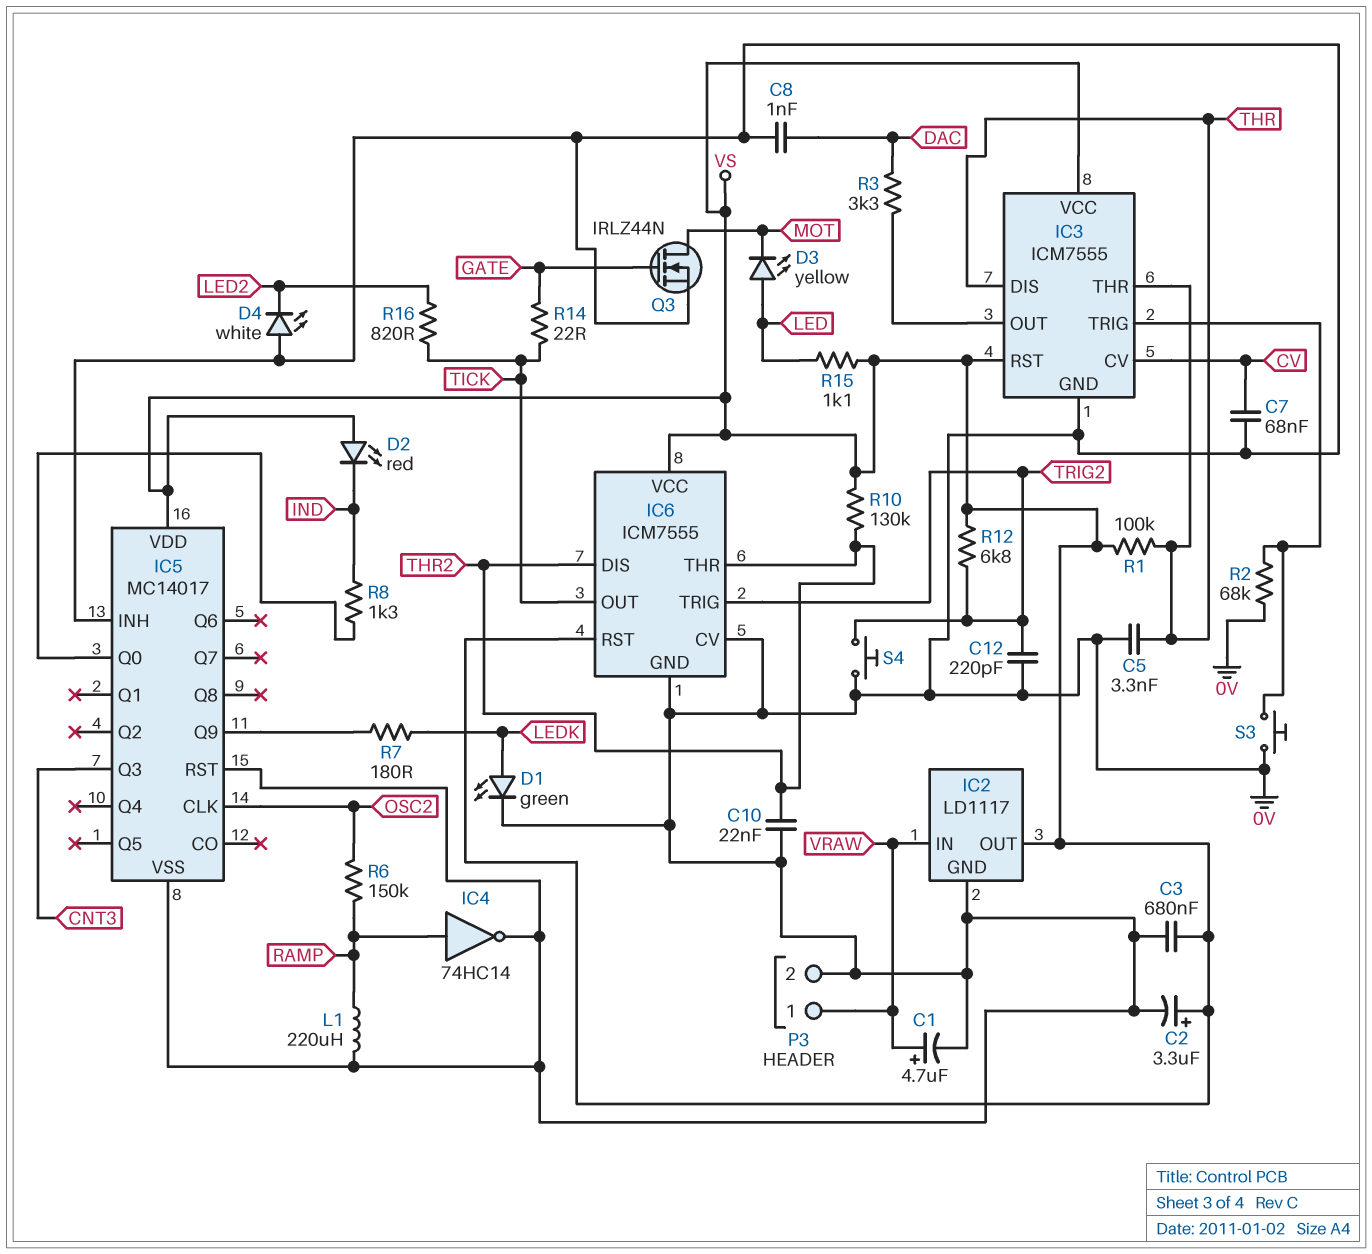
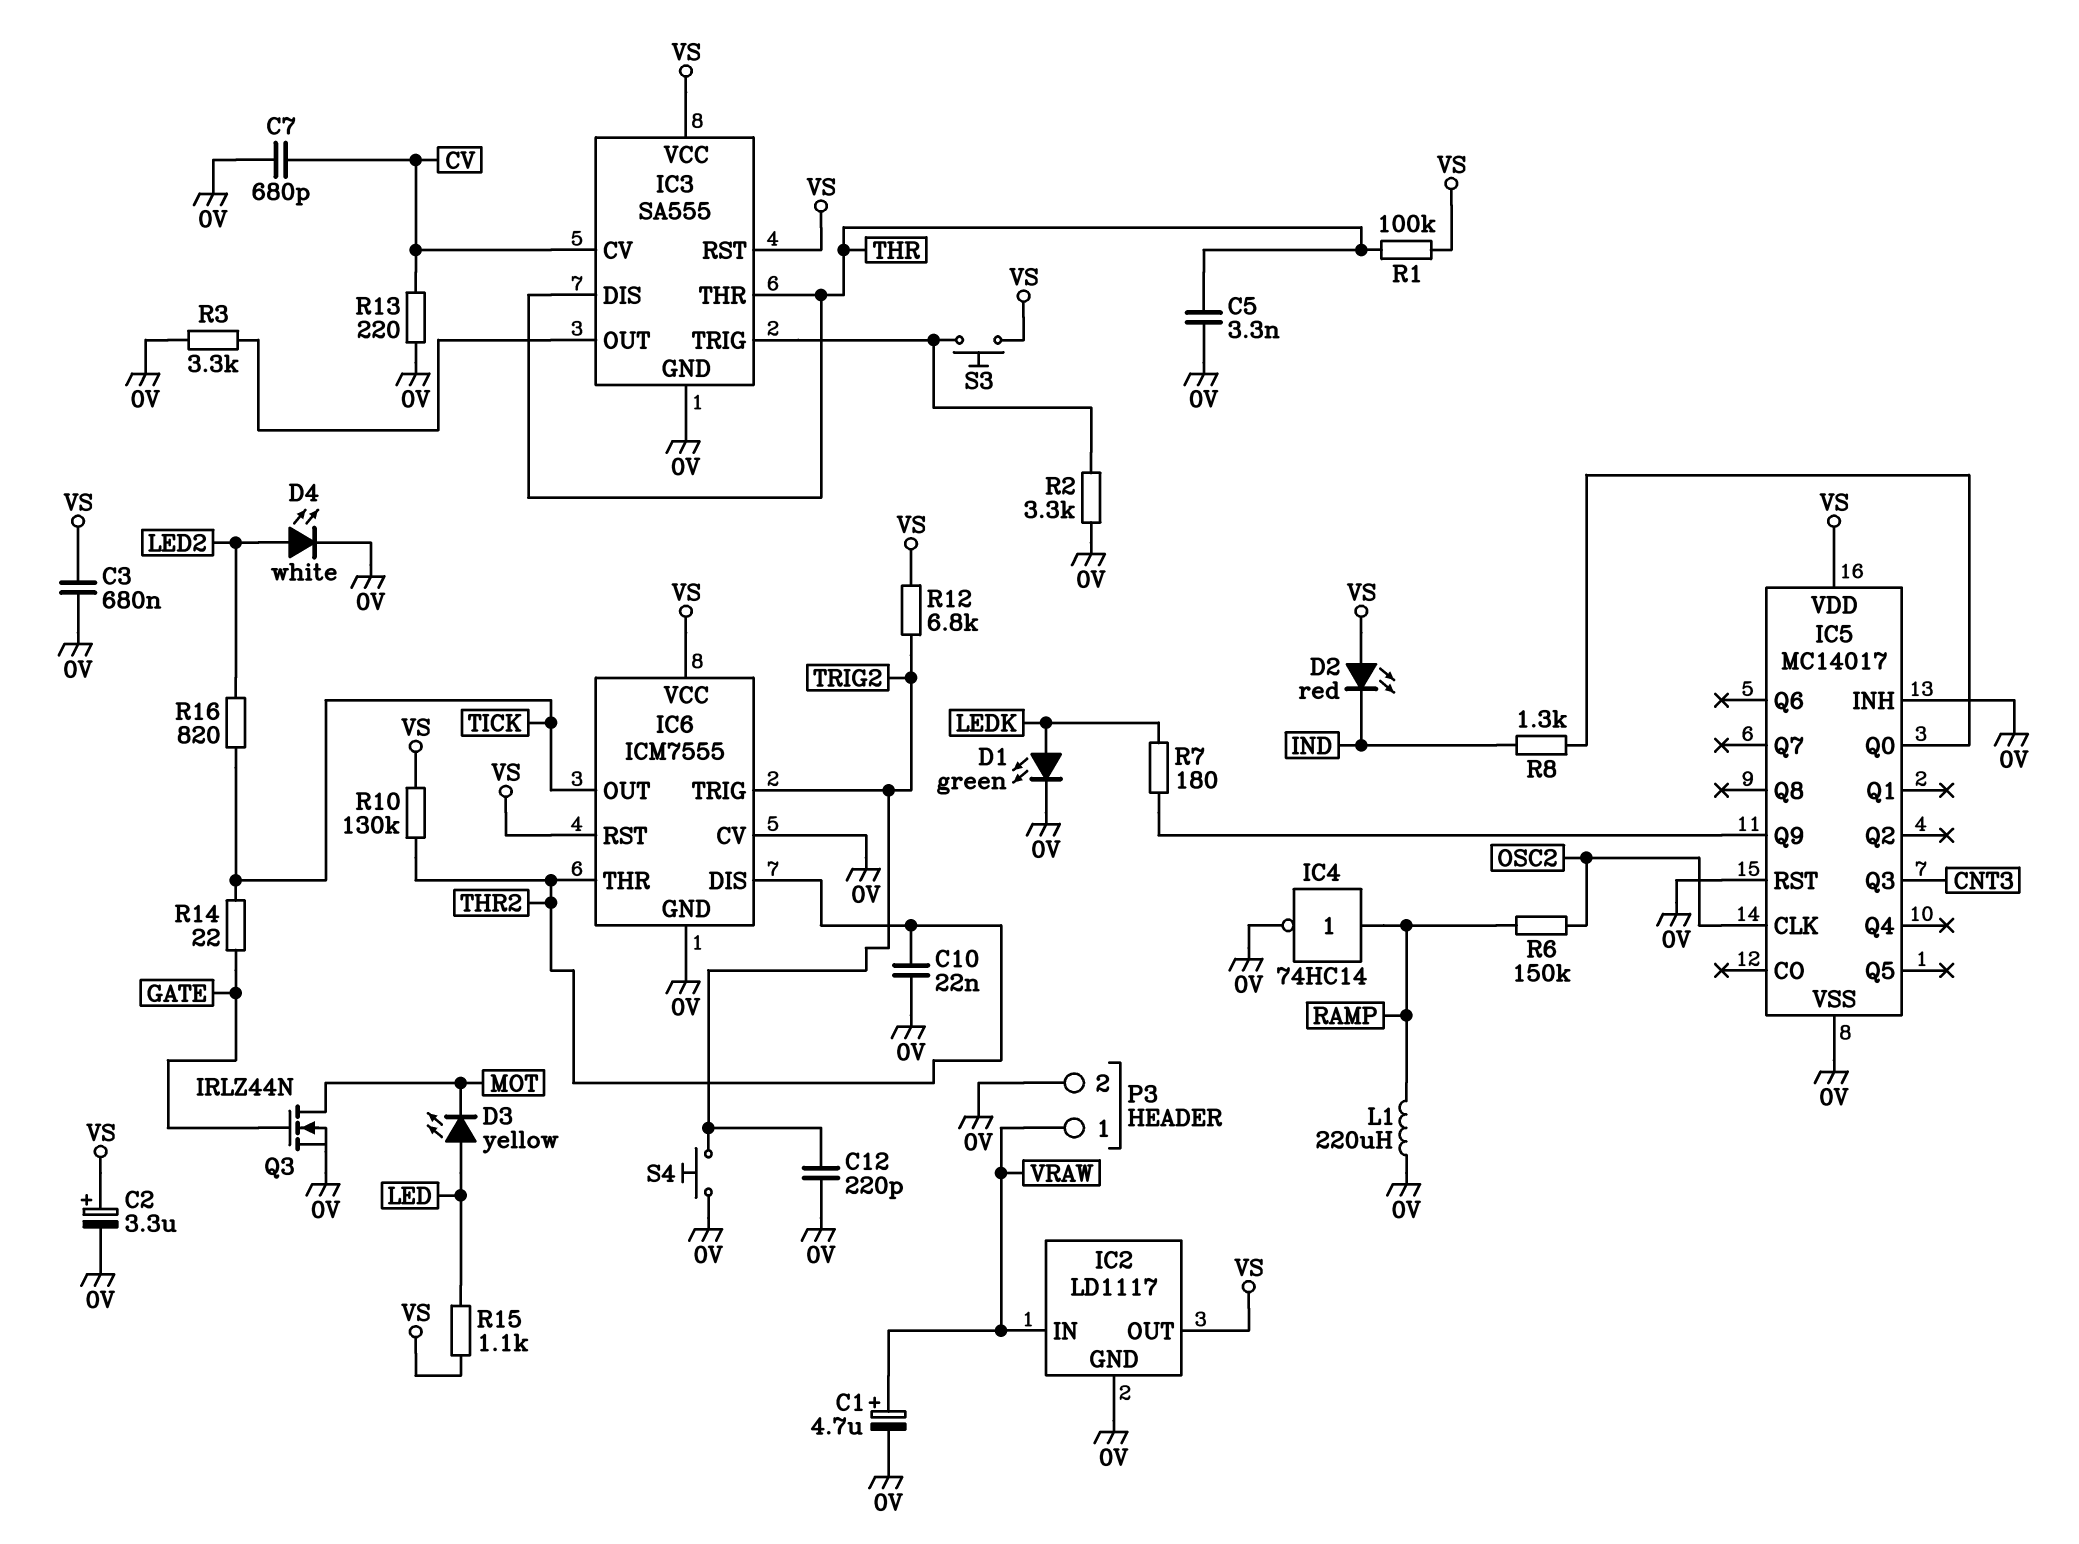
C7: 68nF (0V, CV) -> 680pF (0V, CV)
C8: 1nF (0V, DAC) -> none
D4: LED white (A 0V, K LED2) -> LED white (A LED2, K 0V)
IC3: ICM7555 -> SA555
R2: 68k (0V, IC3/TRIG) -> 3.3k (0V, IC3/TRIG)
R3: 3.3k (DAC, IC3/OUT) -> 3.3k (0V, IC3/OUT)
R13: none -> 220 (0V, CV)
S3: button (0V, IC3/TRIG) -> button (IC3/TRIG, VS)

